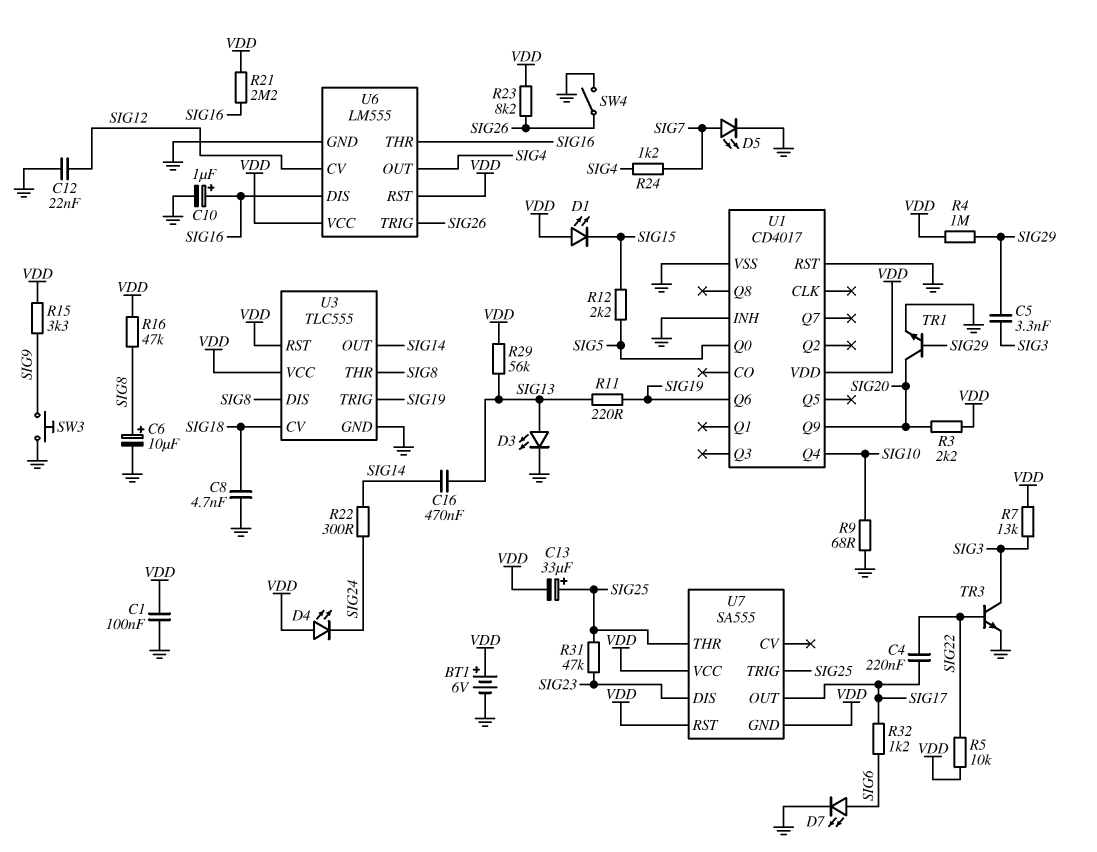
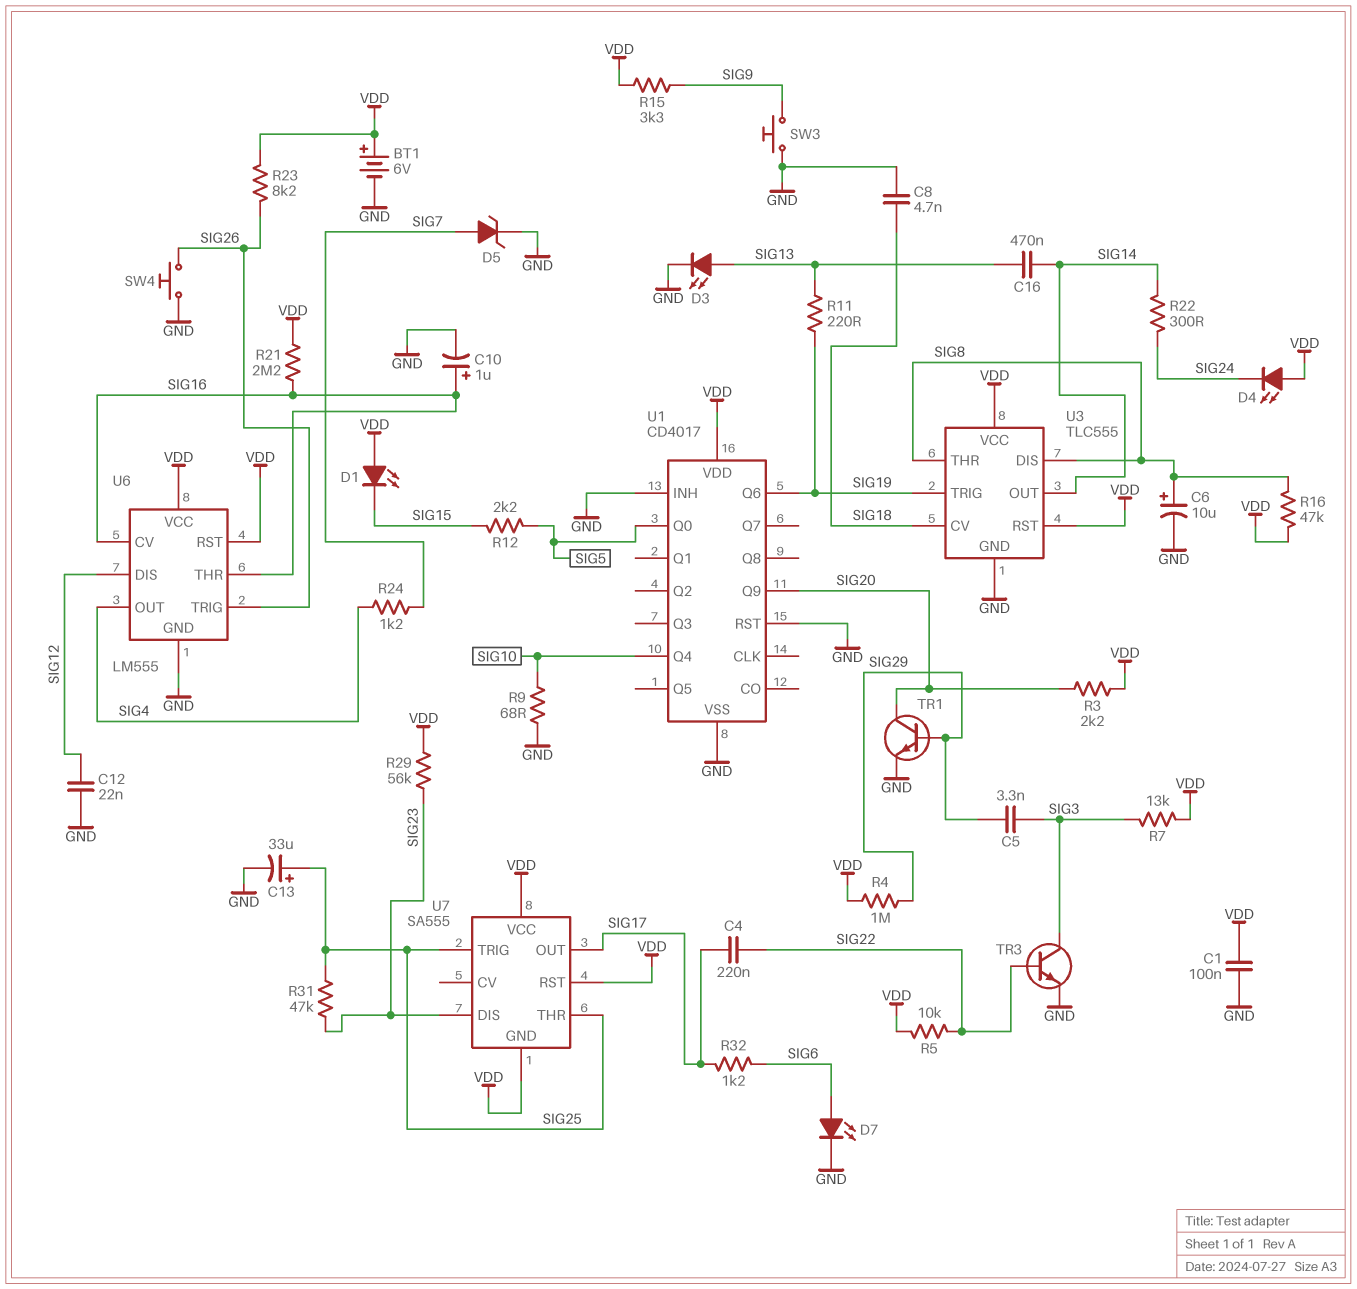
C13: 33uF (plus SIG25, minus VDD) -> 33uF (plus SIG25, minus GND)
D5: LED (A SIG7, K GND) -> zener (A SIG7, K GND)
R29: 56k (SIG13, VDD) -> 56k (SIG23, VDD)
SW4: switch (GND, SIG26) -> button (GND, SIG26)
U6 pin CV: SIG12 -> SIG16
U6 pin DIS: SIG16 -> SIG12

